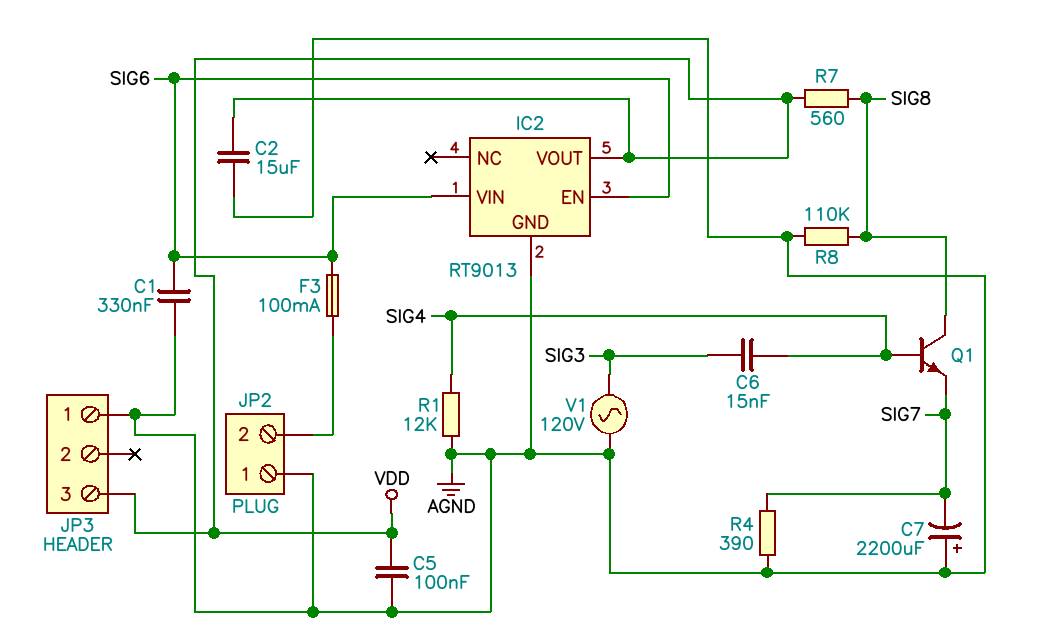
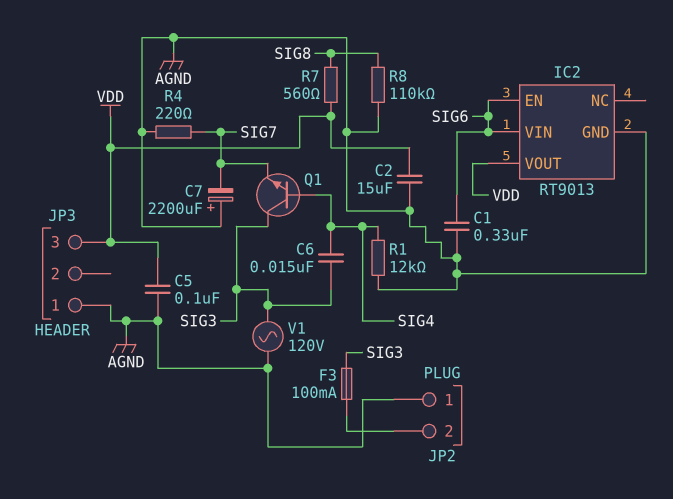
F3: 100mA (JP2/2, SIG6) -> 100mA (JP2/2, SIG3)
Q1: NPN (B SIG4, C SIG8, E SIG7) -> NPN (B SIG4, C SIG3, E SIG7)
R4: 390 (AGND, SIG7) -> 220 (AGND, SIG7)

